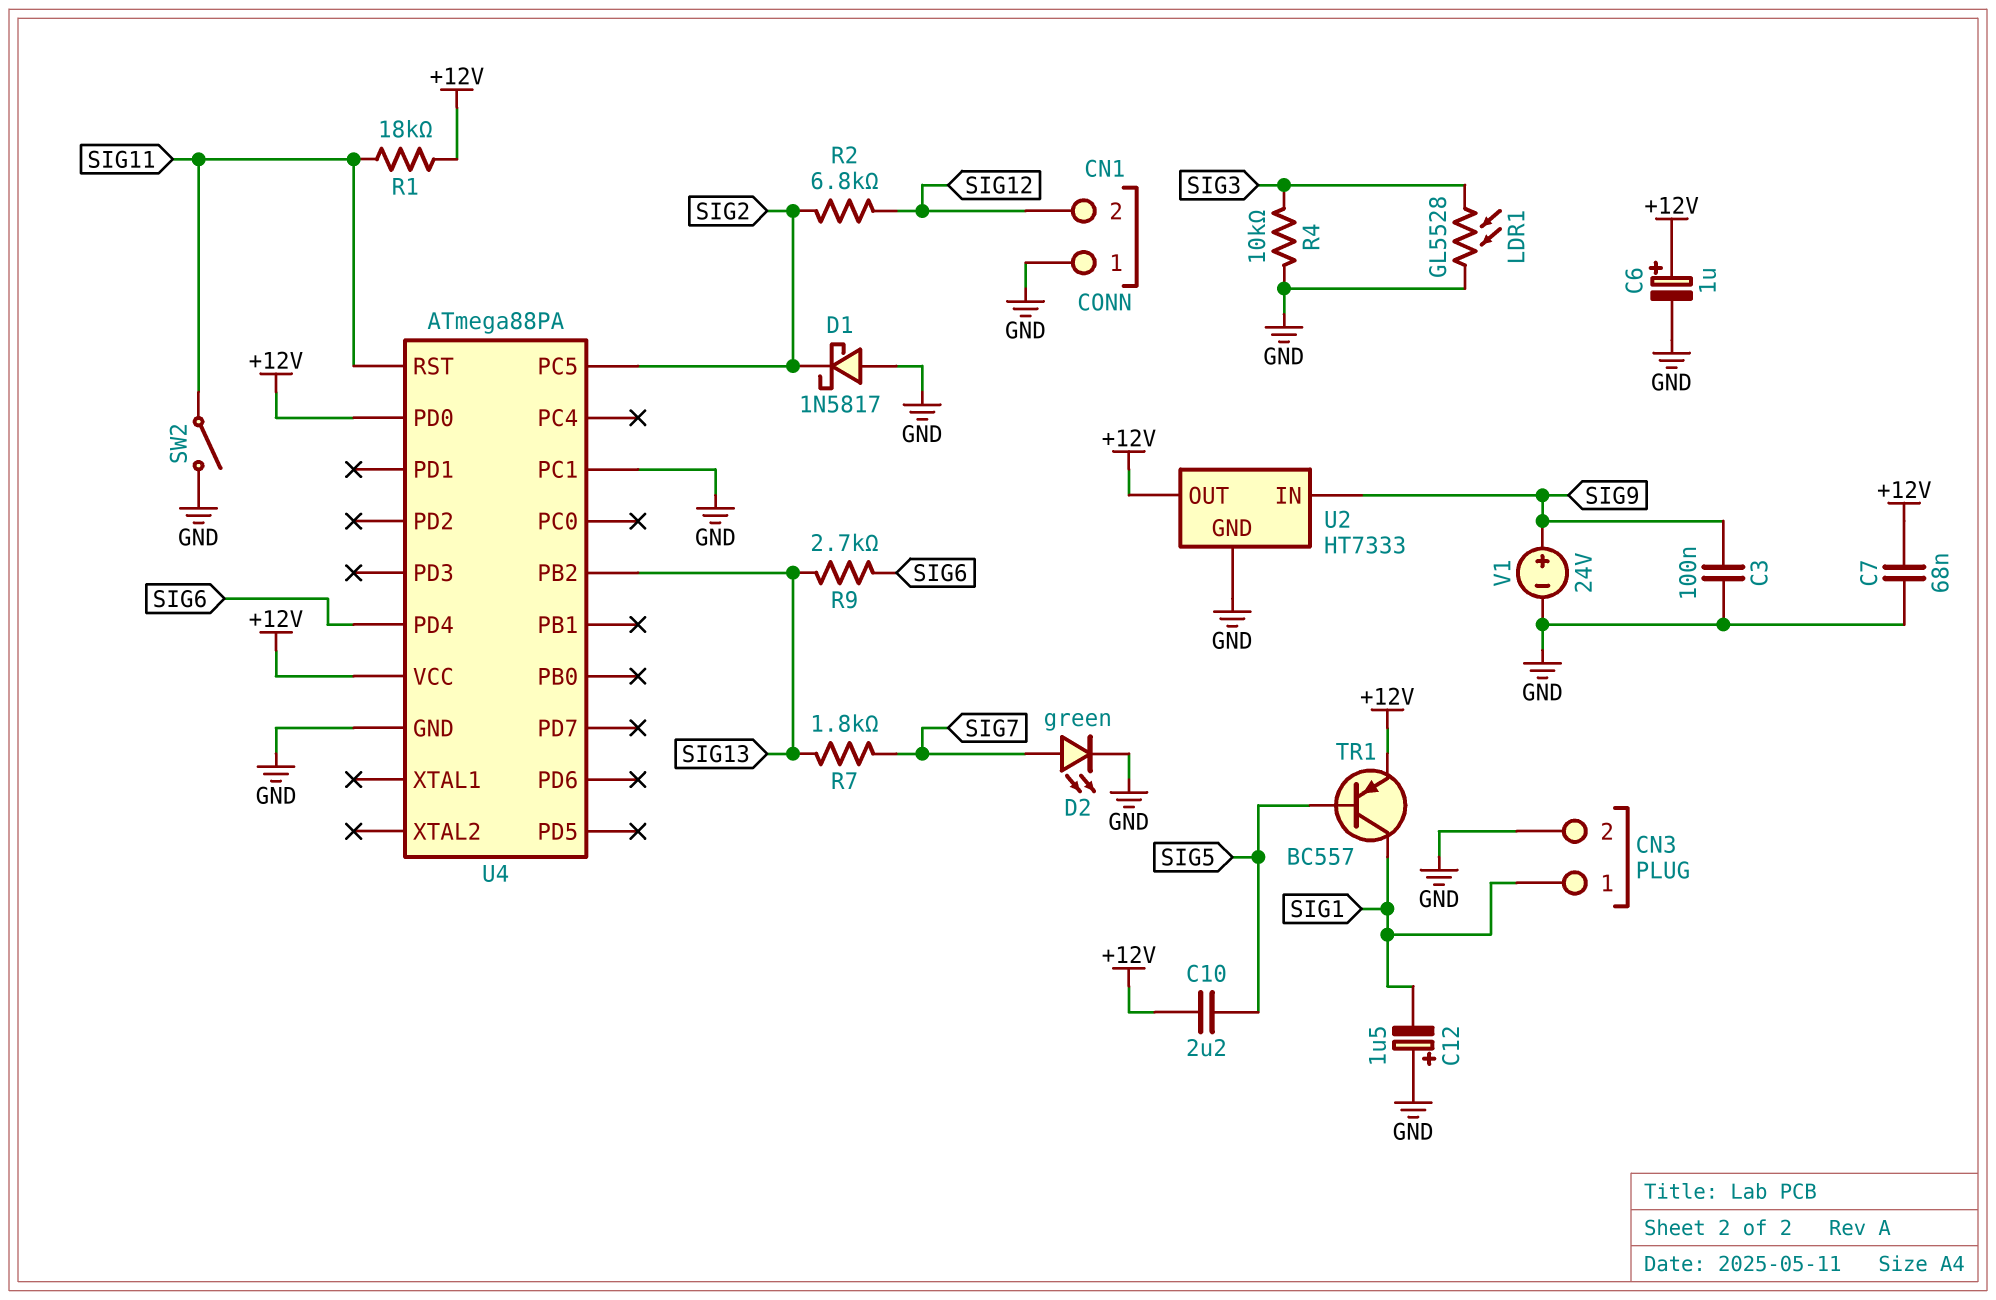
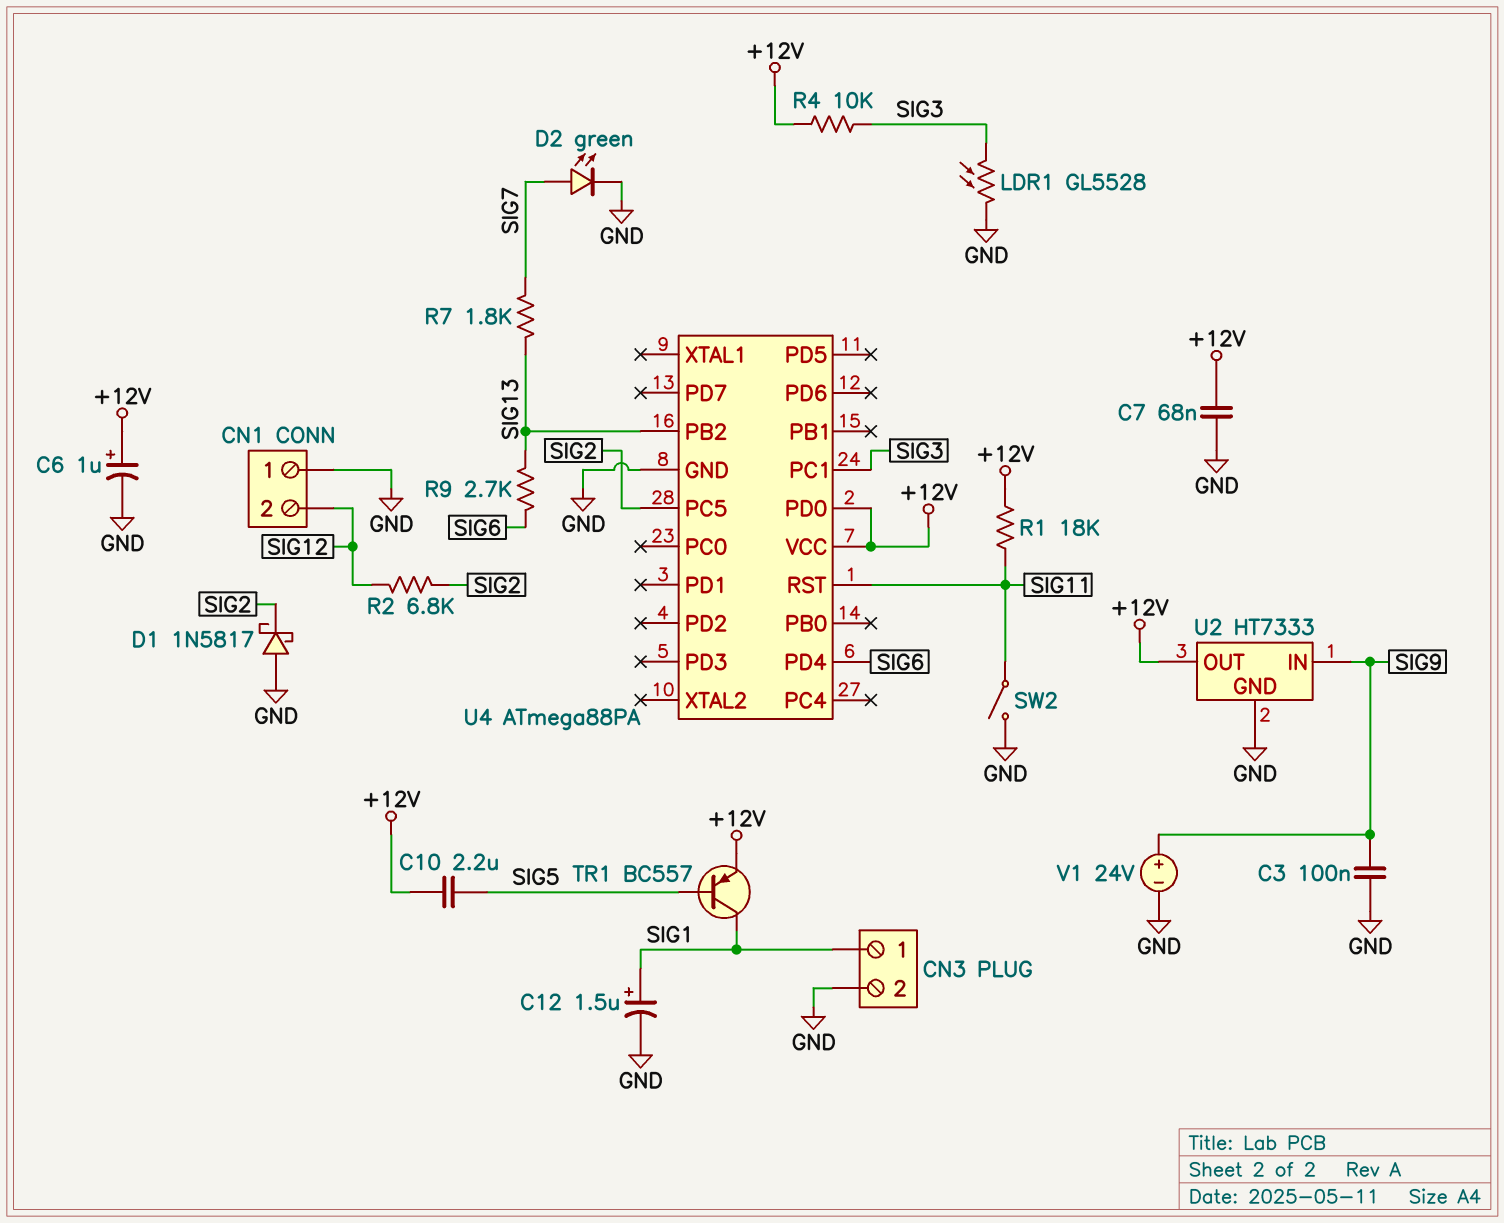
C12: 1.5uF (plus GND, minus SIG1) -> 1.5uF (plus SIG1, minus GND)
R4: 10k (GND, SIG3) -> 10k (+12V, SIG3)
U4 pin PC1: GND -> SIG3

